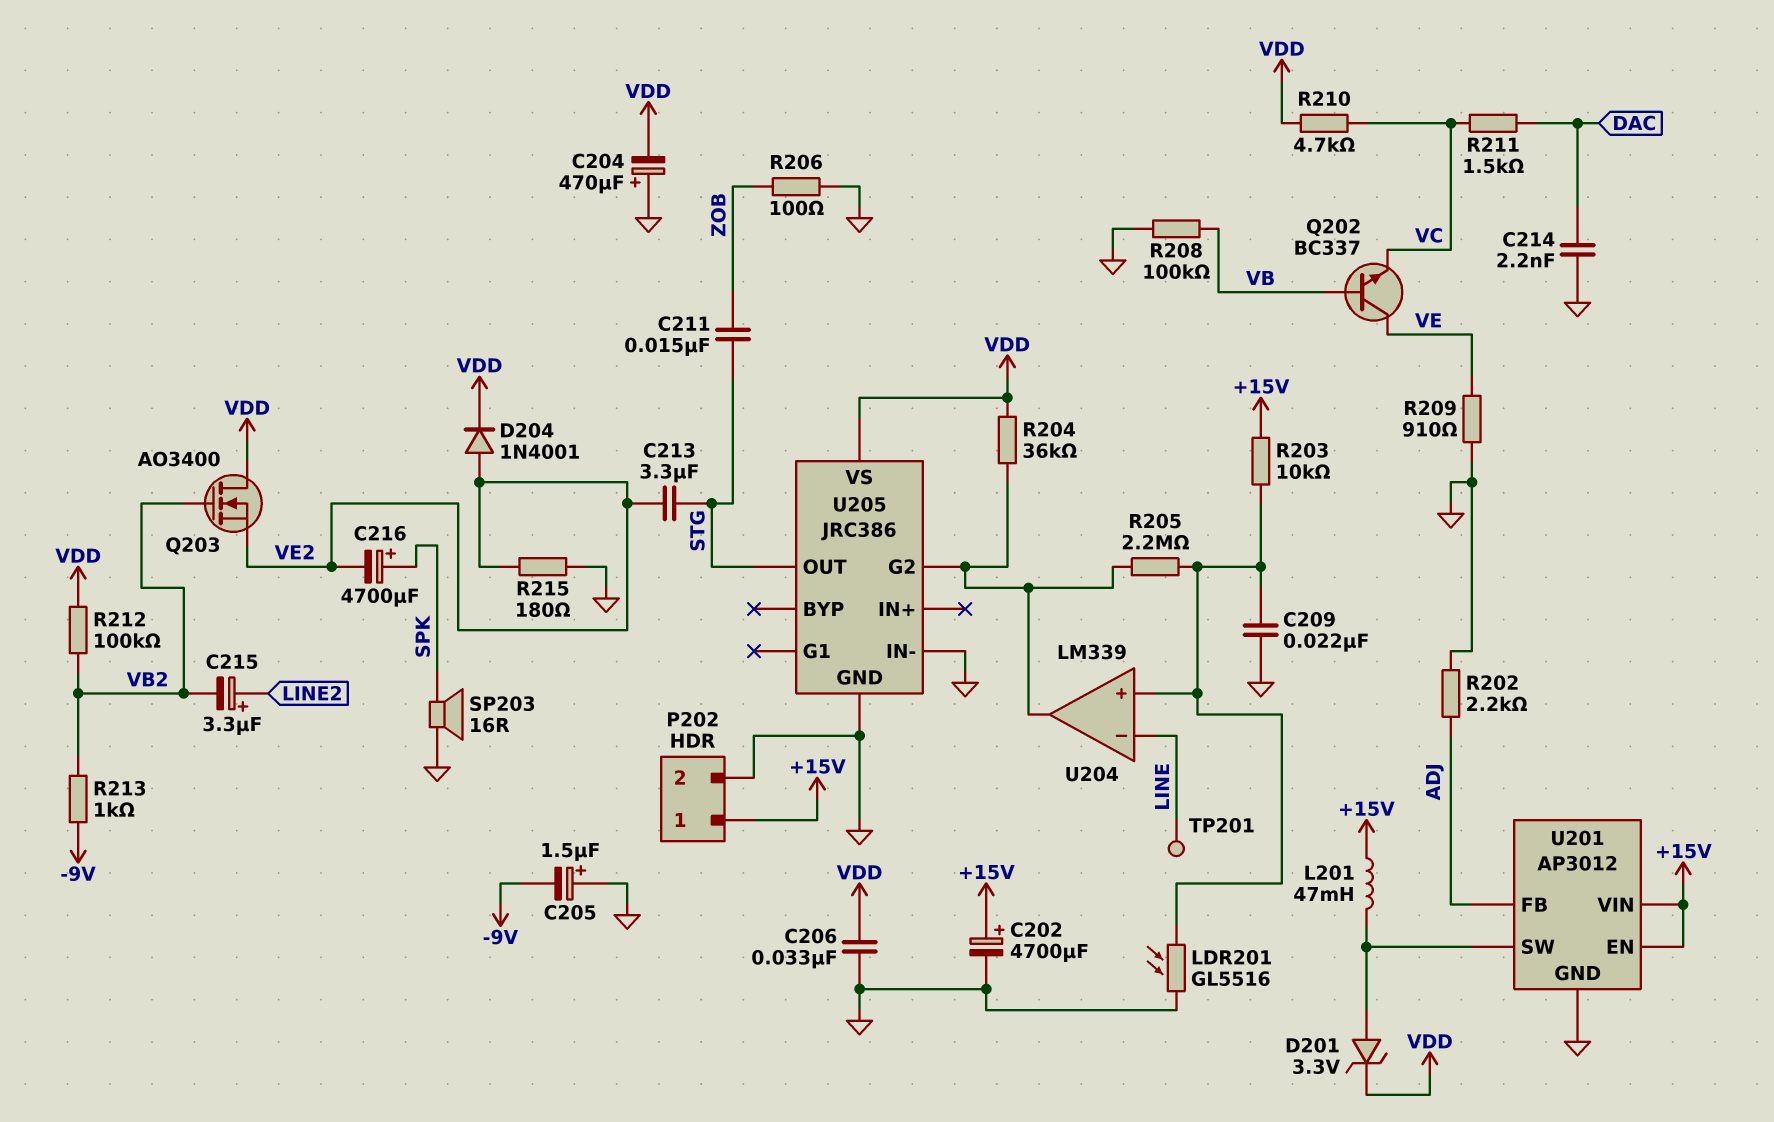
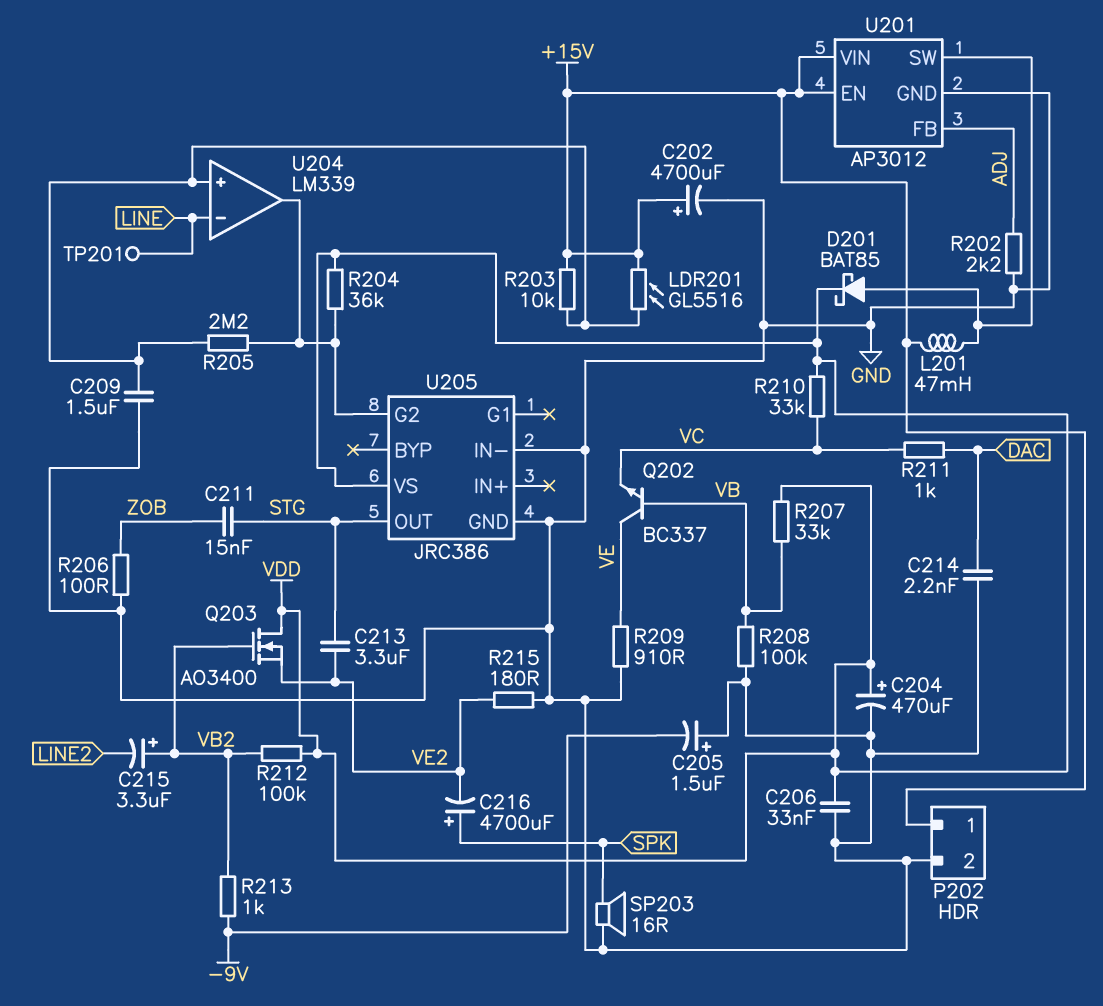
C204: 470uF (plus GND, minus VDD) -> 470uF (plus VDD, minus GND)
C209: 22nF (GND, U204/in+) -> 1.5uF (GND, U204/in+)
C215: 3.3uF (plus LINE2, minus VB2) -> 3.3uF (plus VB2, minus LINE2)
D201: zener 3.3V (A U201/SW, K VDD) -> schottky BAT85 (A U201/SW, K VDD)
D204: diode 1N4001 (A VE2, K VDD) -> none
LDR201: GL5516 (GND, U204/in+) -> GL5516 (+15V, U204/in+)
R207: none -> 33k (VB, VDD)
R210: 4.7k (VC, VDD) -> 33k (VC, VDD)
R211: 1.5k (DAC, VC) -> 1k (DAC, VC)

